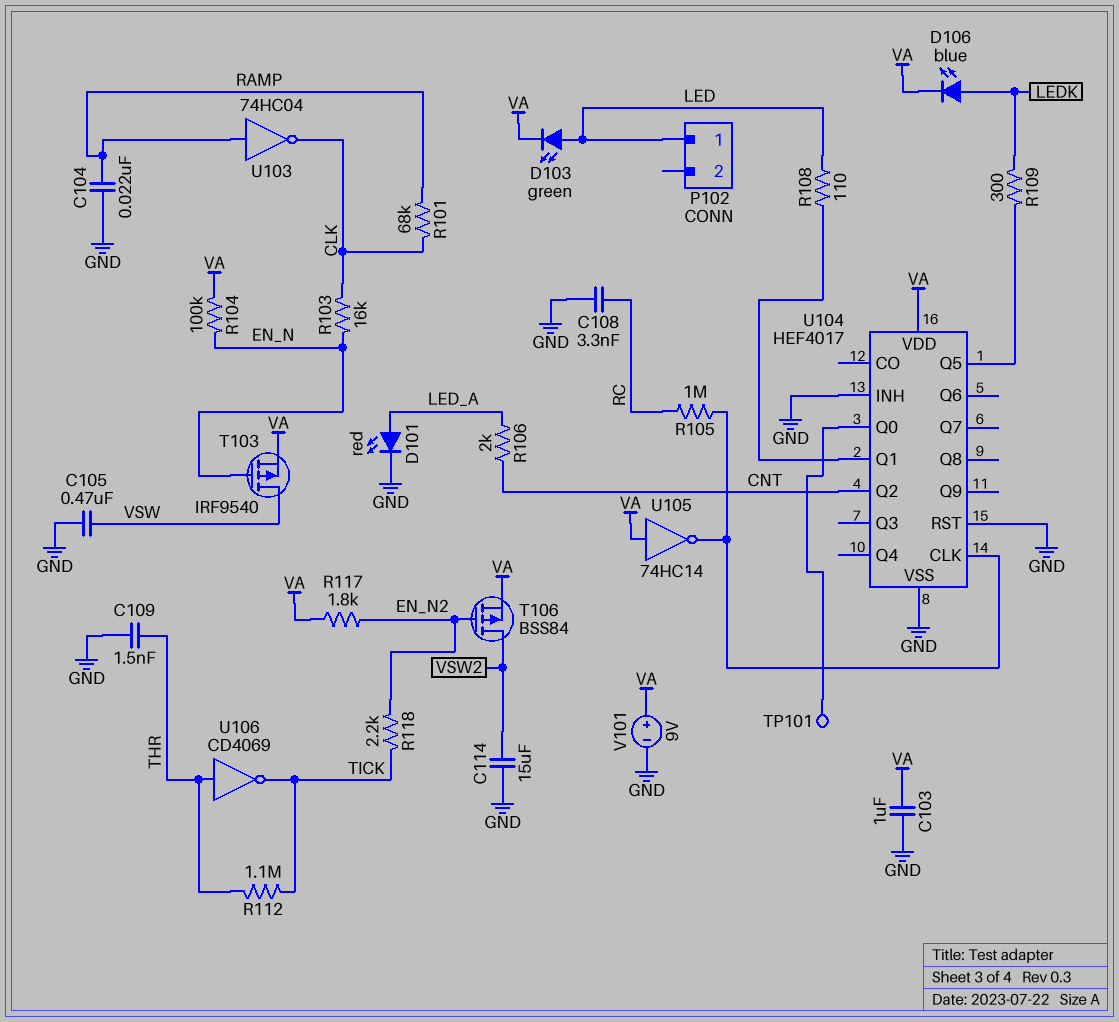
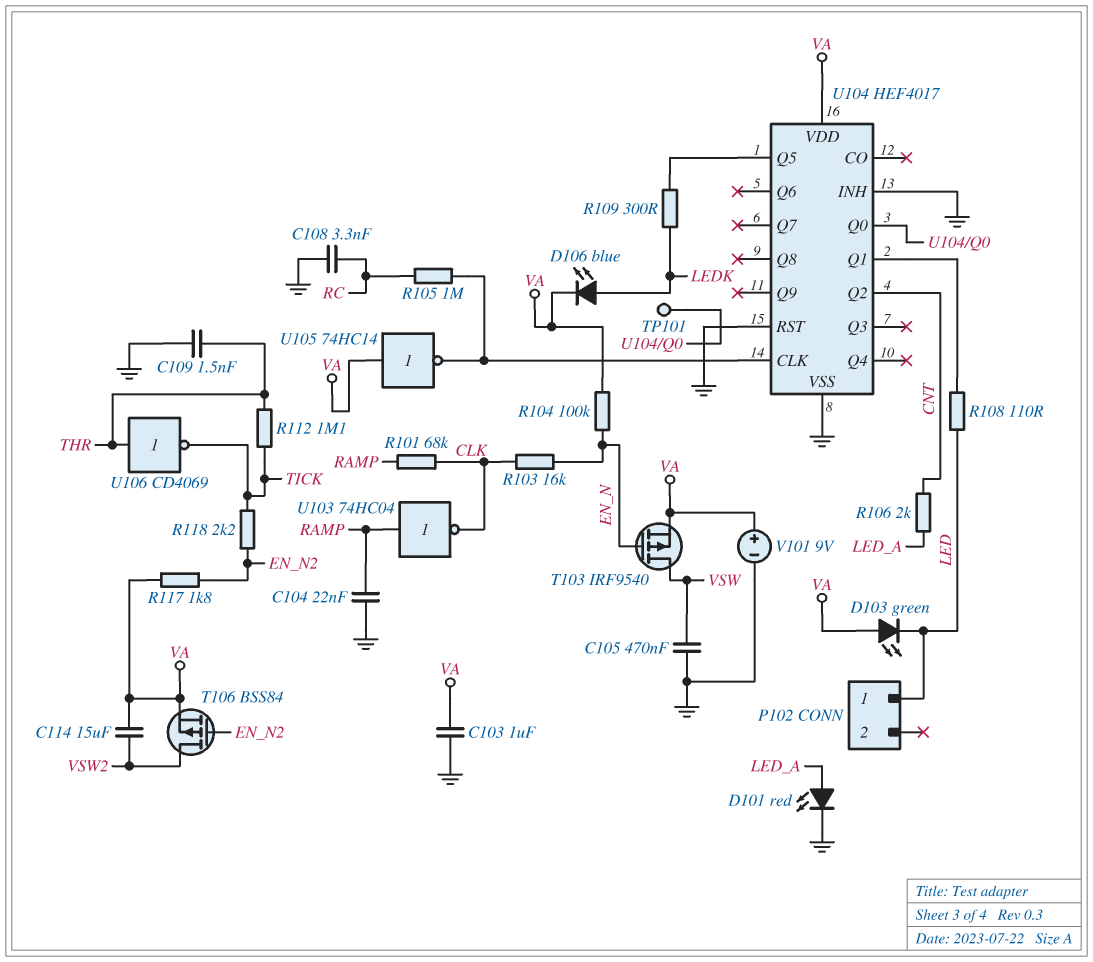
C114: 15uF (GND, VSW2) -> 15uF (VA, VSW2)
D103: LED green (A LED, K VA) -> LED green (A VA, K LED)

